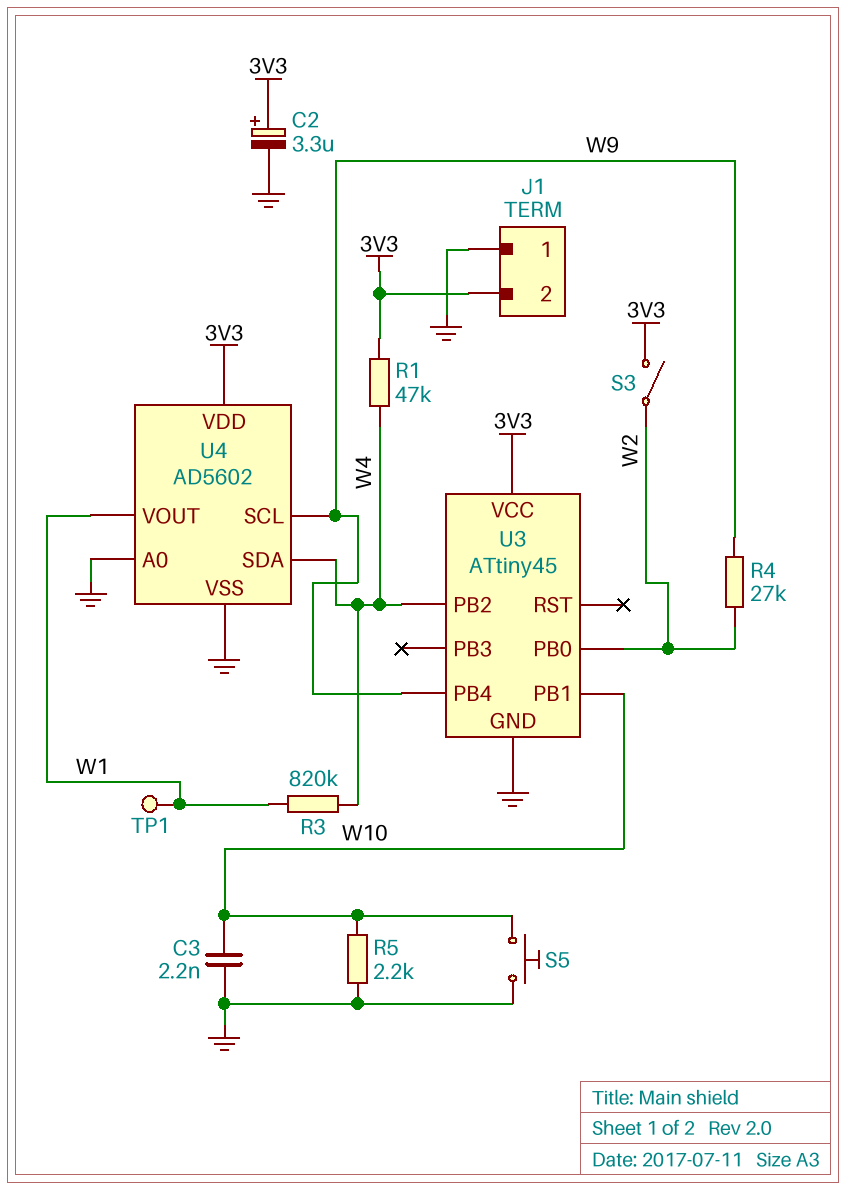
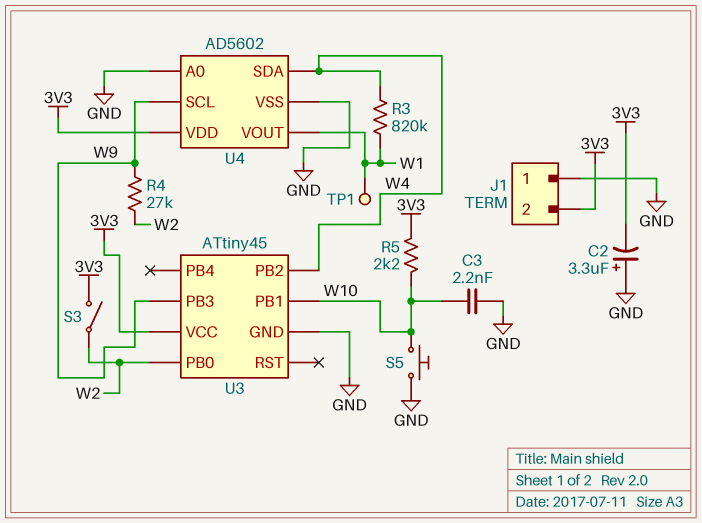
C2: 3.3uF (plus 3V3, minus GND) -> 3.3uF (plus GND, minus 3V3)
R1: 47k (3V3, W4) -> none
R5: 2.2k (GND, W10) -> 2.2k (3V3, W10)
U3 pin PB3: none -> W9
U3 pin PB4: W9 -> none

